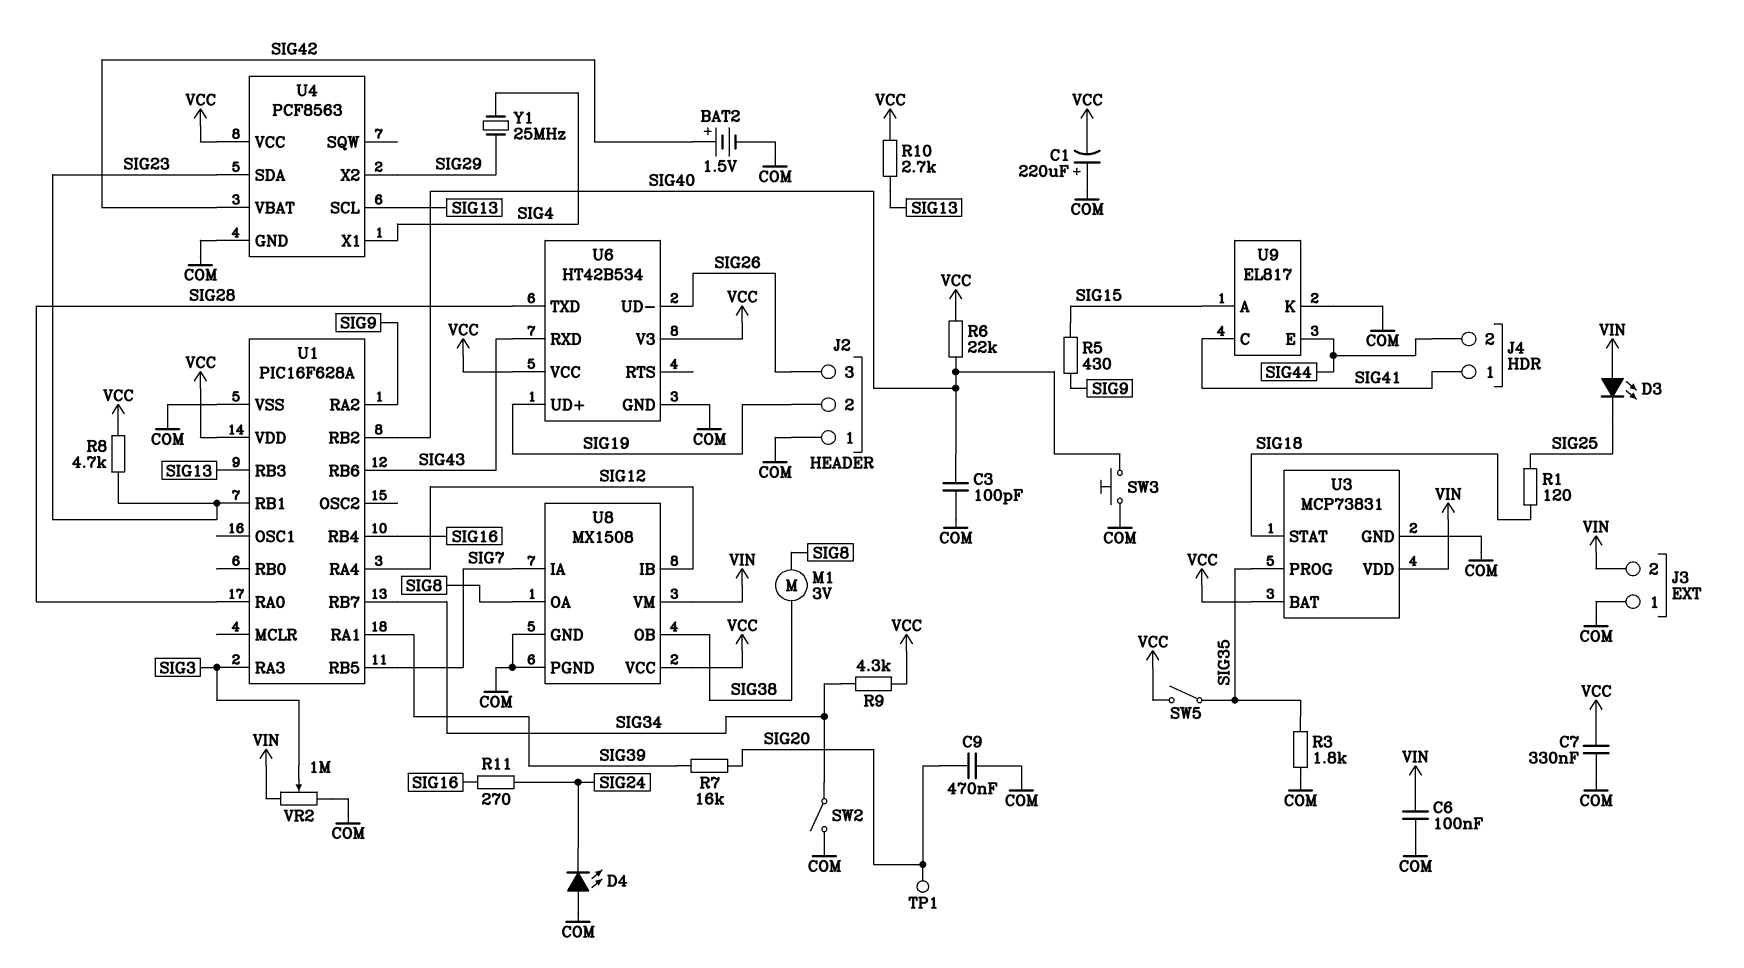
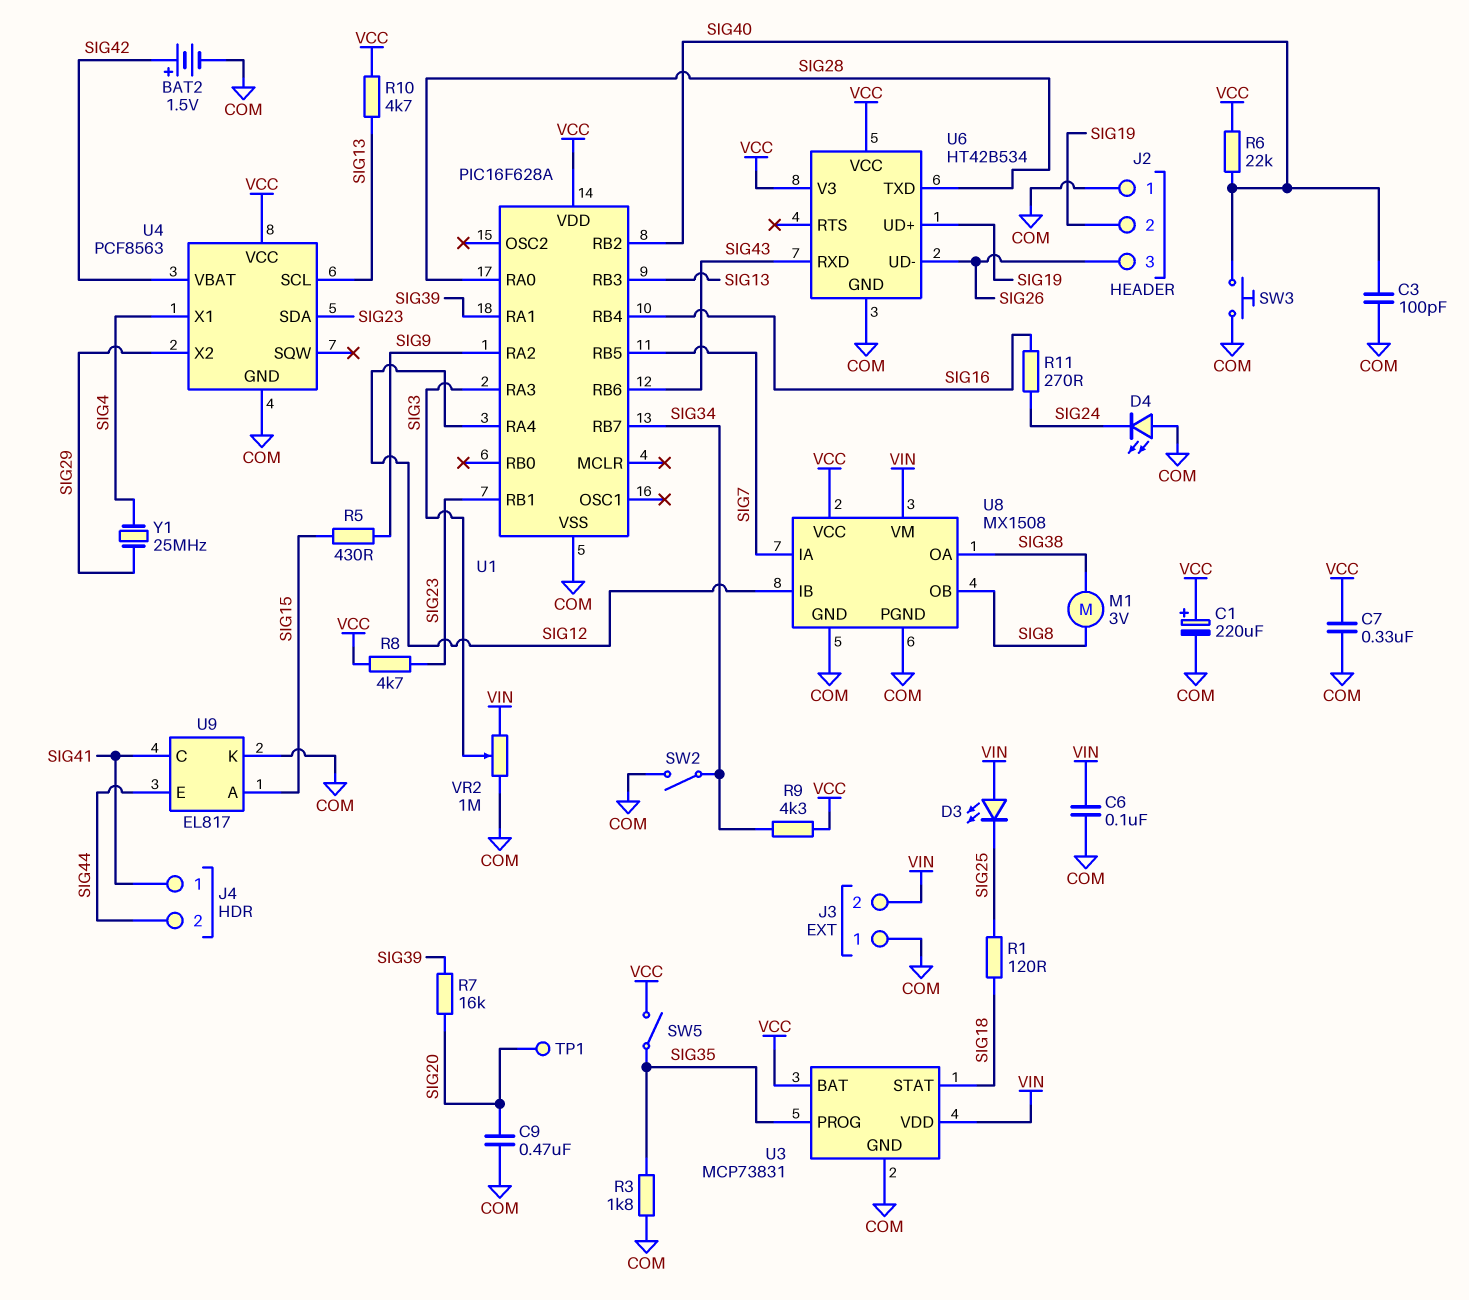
C1: 220uF (plus COM, minus VCC) -> 220uF (plus VCC, minus COM)
R10: 2.7k (SIG13, VCC) -> 4.7k (SIG13, VCC)
U8 pin OA: SIG8 -> SIG38
U8 pin OB: SIG38 -> SIG8

